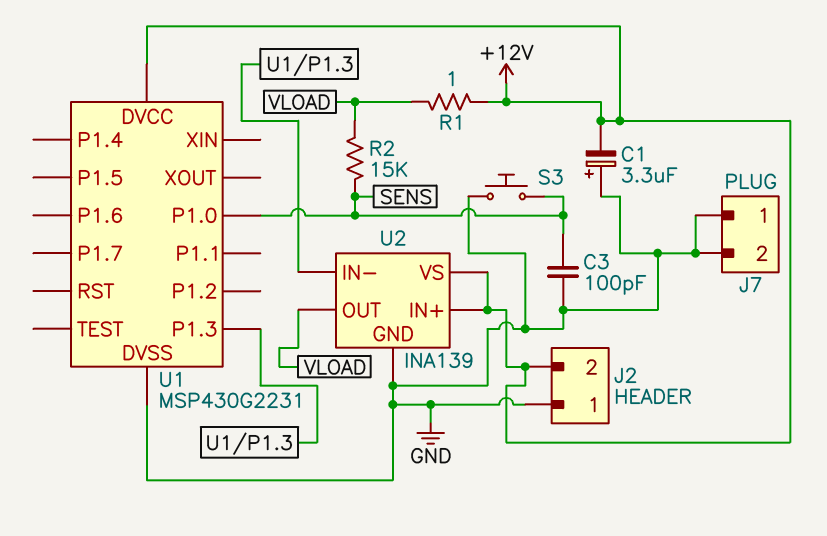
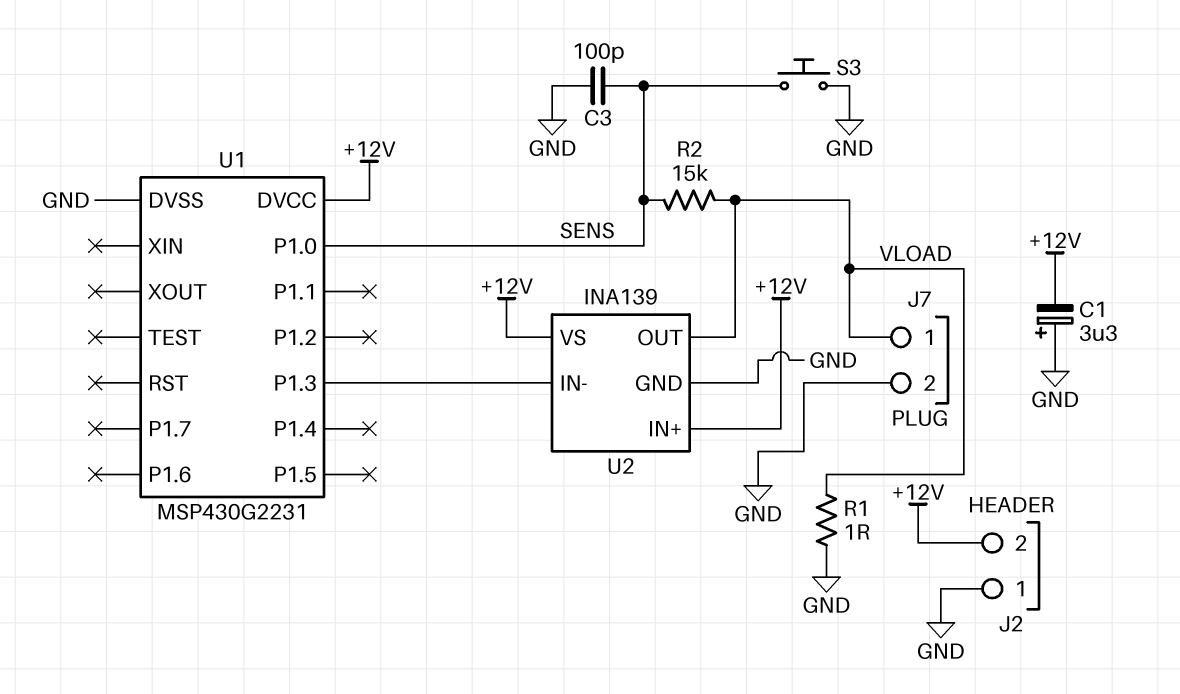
J7 pin 1: GND -> VLOAD
R1: 1 (+12V, VLOAD) -> 1 (GND, VLOAD)

